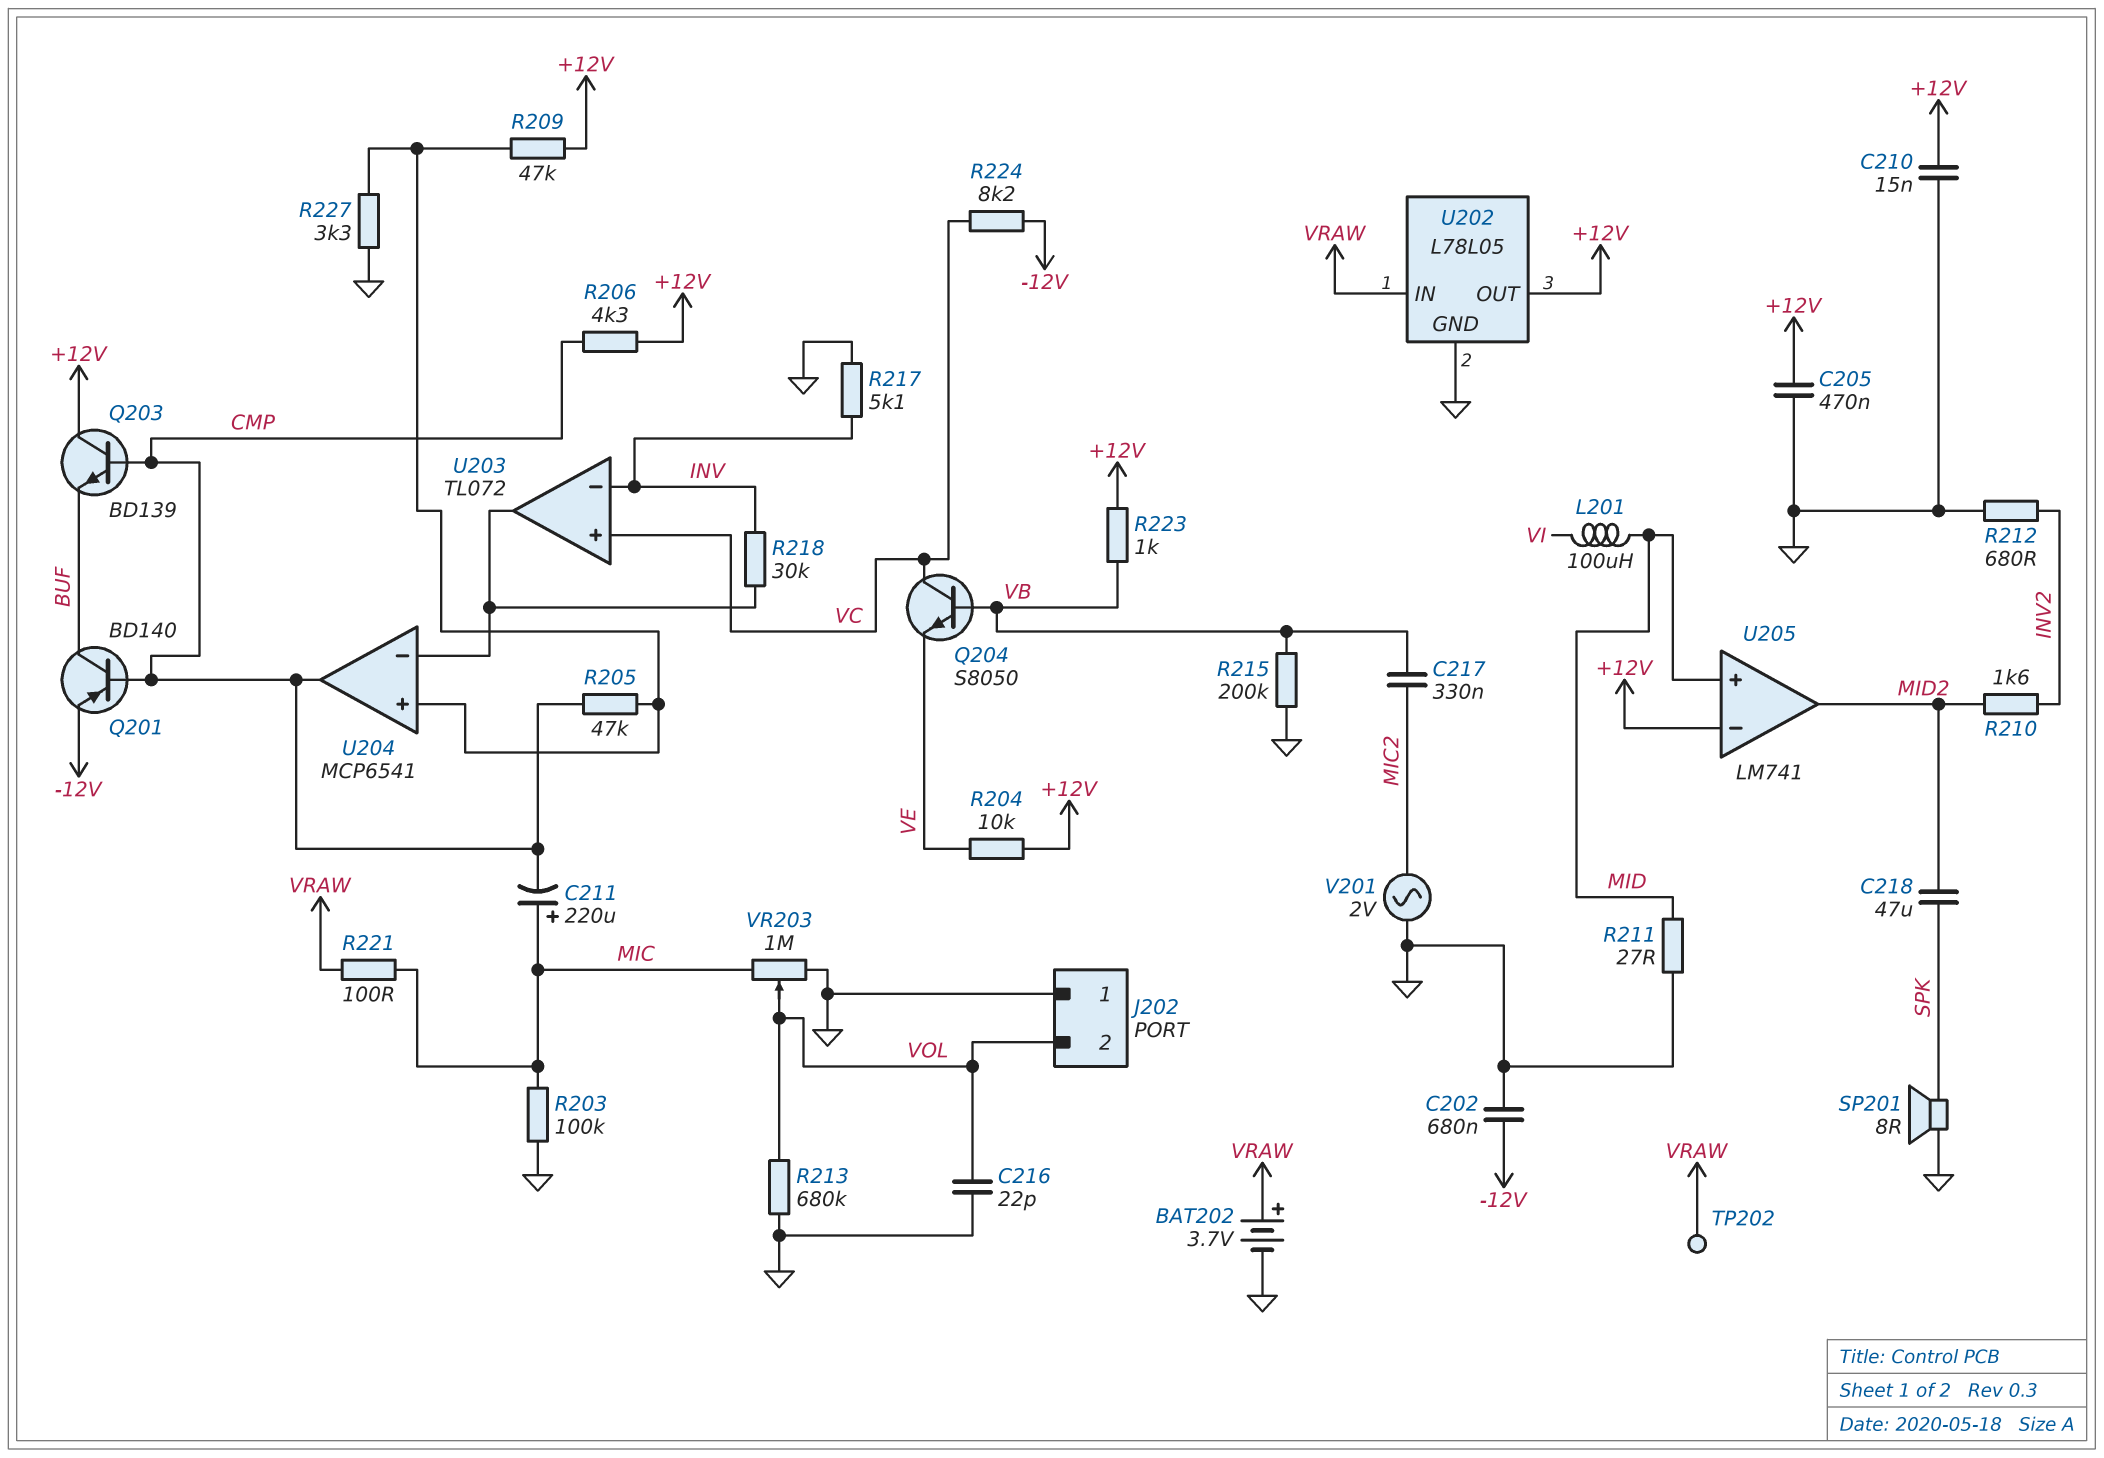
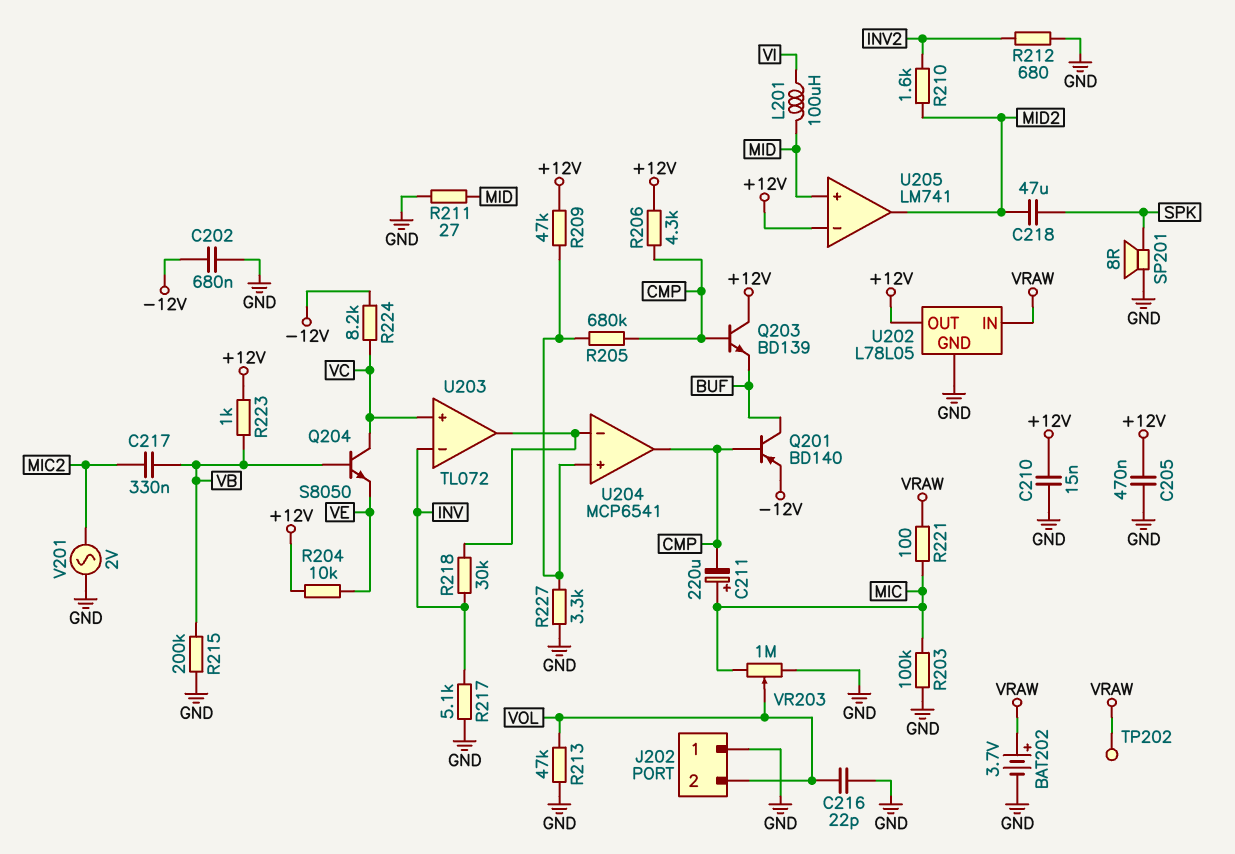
R205: 47k (CMP, U204/in+) -> 680k (CMP, U204/in+)
R213: 680k (GND, VOL) -> 47k (GND, VOL)

